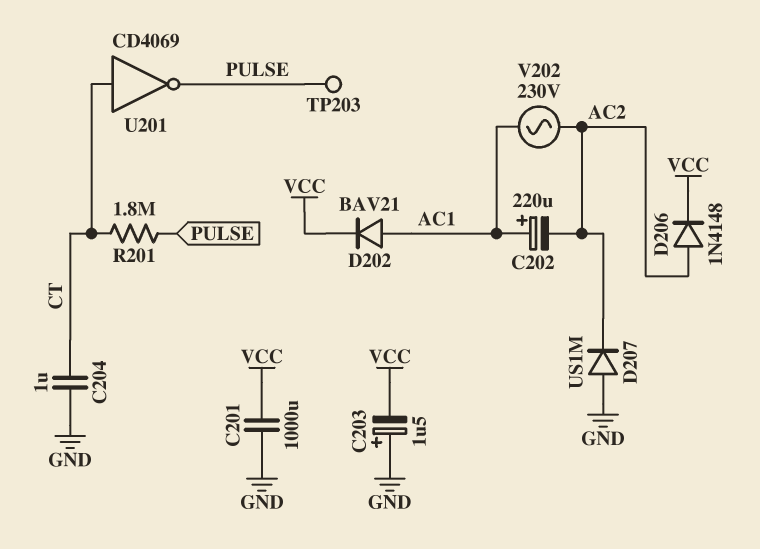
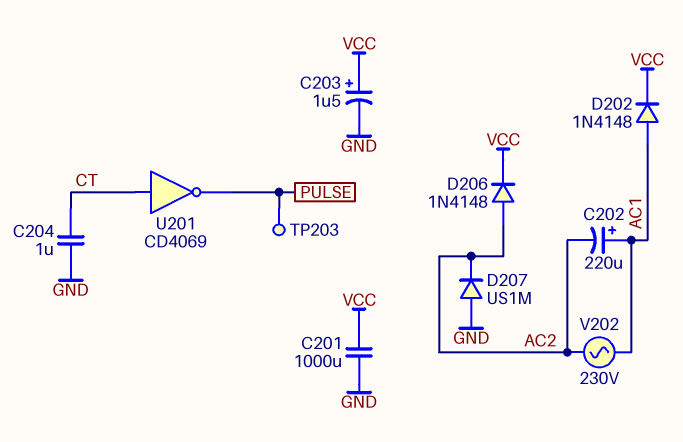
C203: 1.5uF (plus GND, minus VCC) -> 1.5uF (plus VCC, minus GND)
D202: diode BAV21 (A AC1, K VCC) -> diode 1N4148 (A AC1, K VCC)
R201: 1.8M (CT, PULSE) -> none

